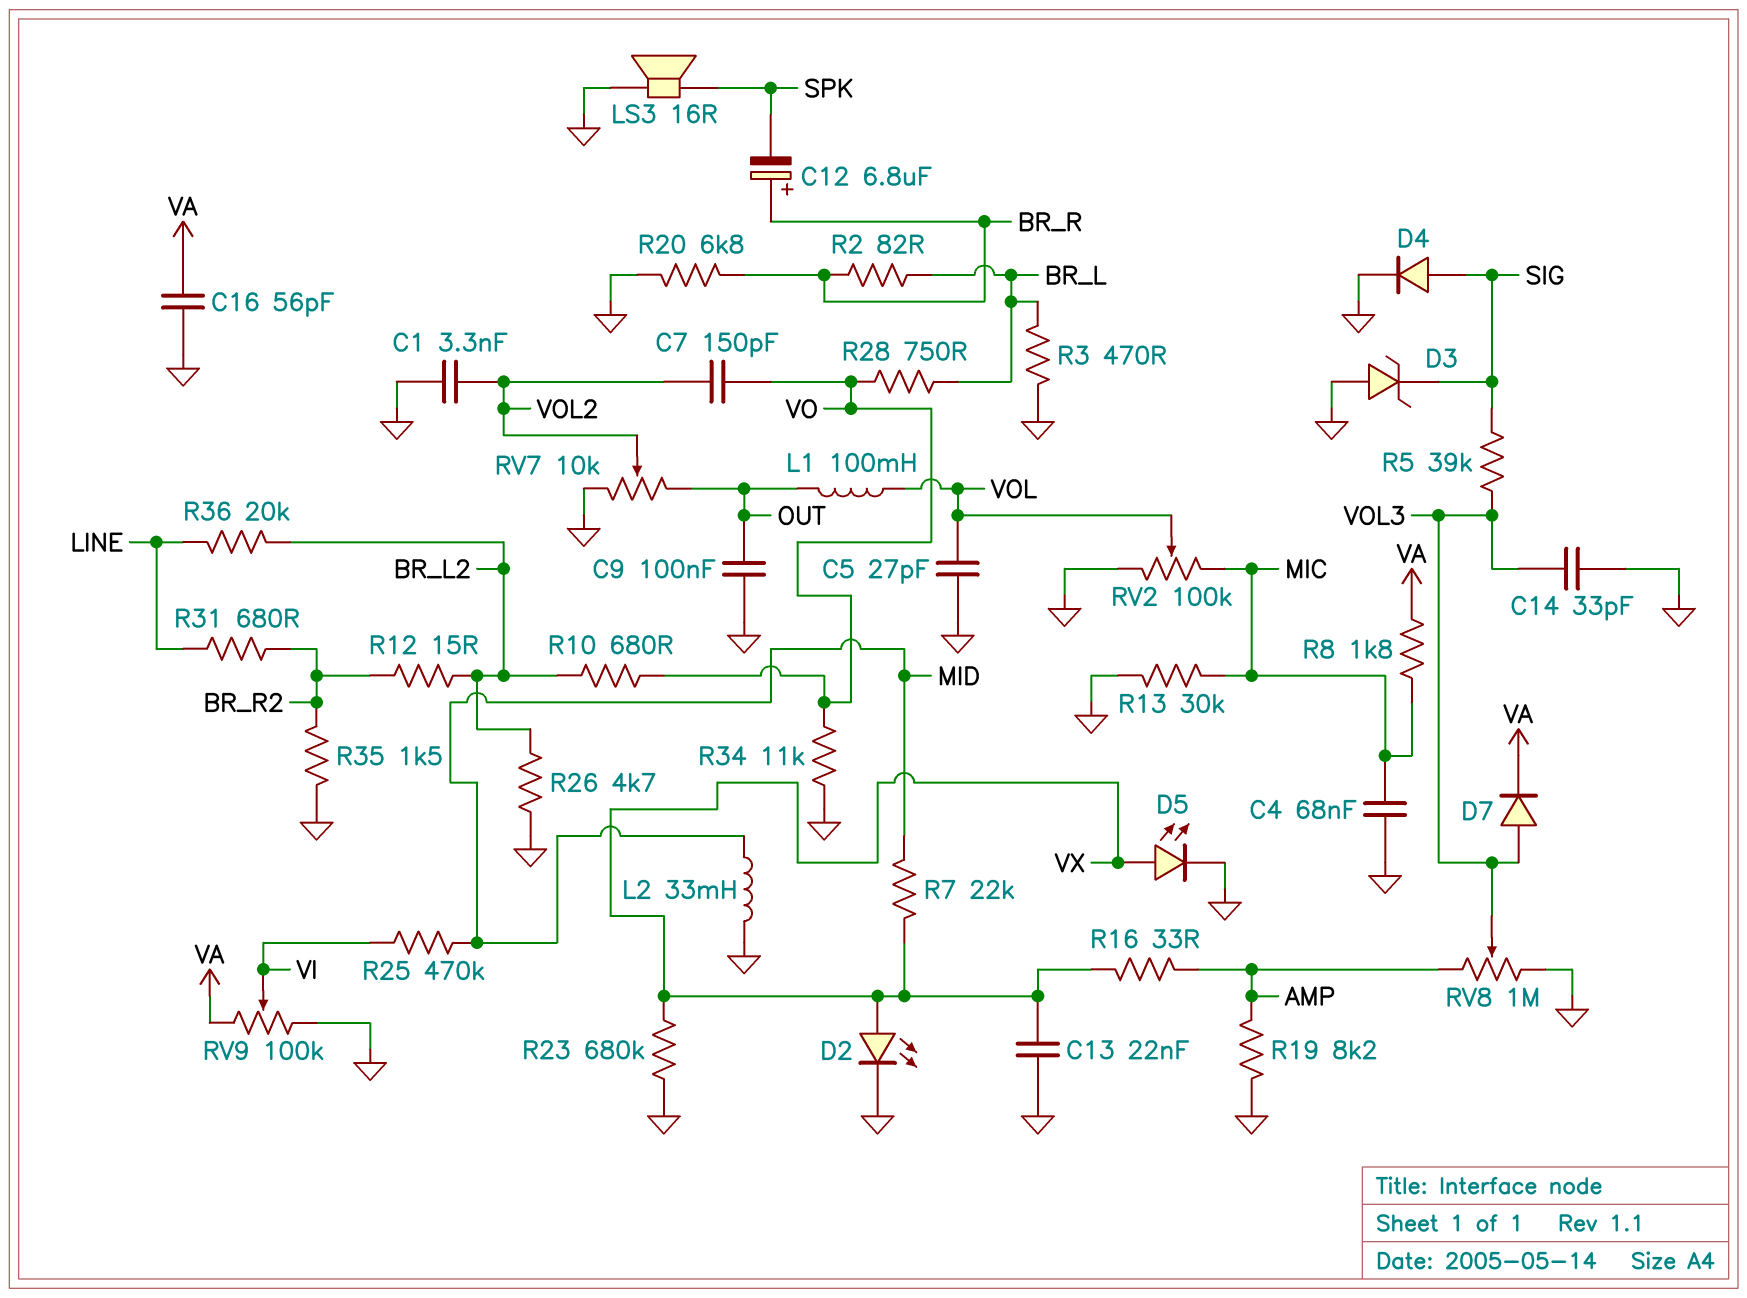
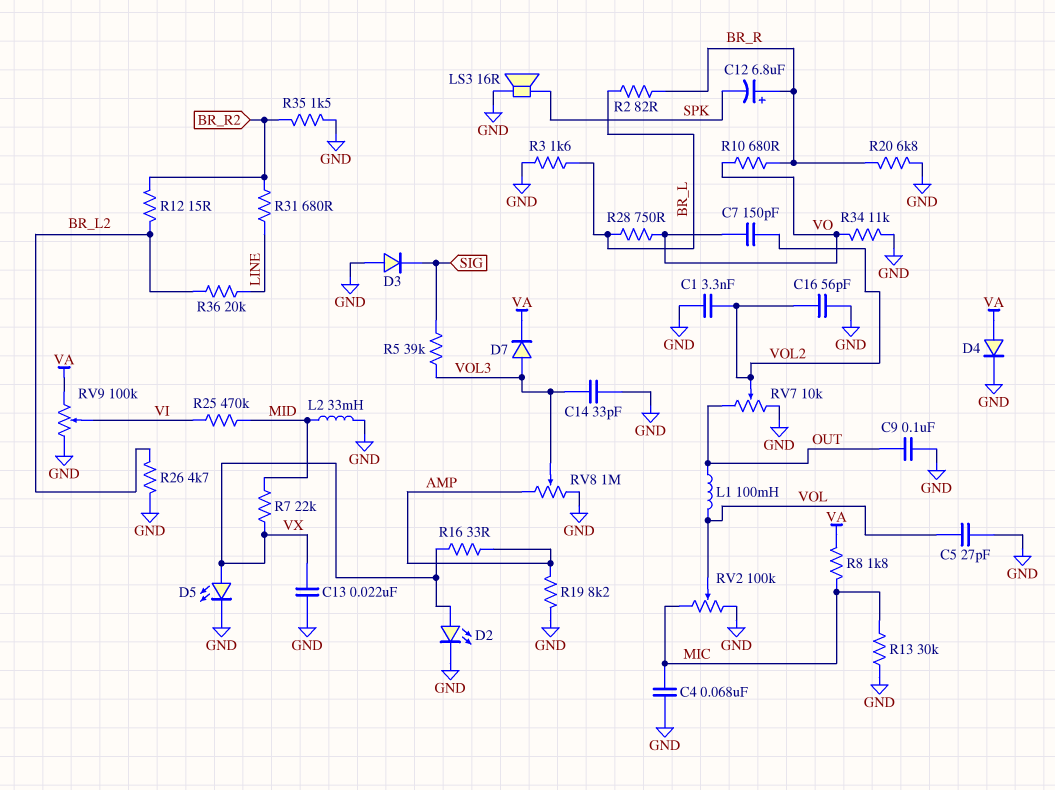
C16: 56pF (GND, VA) -> 56pF (GND, VOL2)
D3: zener (A GND, K SIG) -> diode (A GND, K SIG)
D4: diode (A SIG, K GND) -> diode (A VA, K GND)
R3: 470 (BR_L, GND) -> 1.6k (BR_L, GND)
R10: 680 (BR_L2, VO) -> 680 (BR_R, VO)
R23: 680k (GND, VX) -> none

